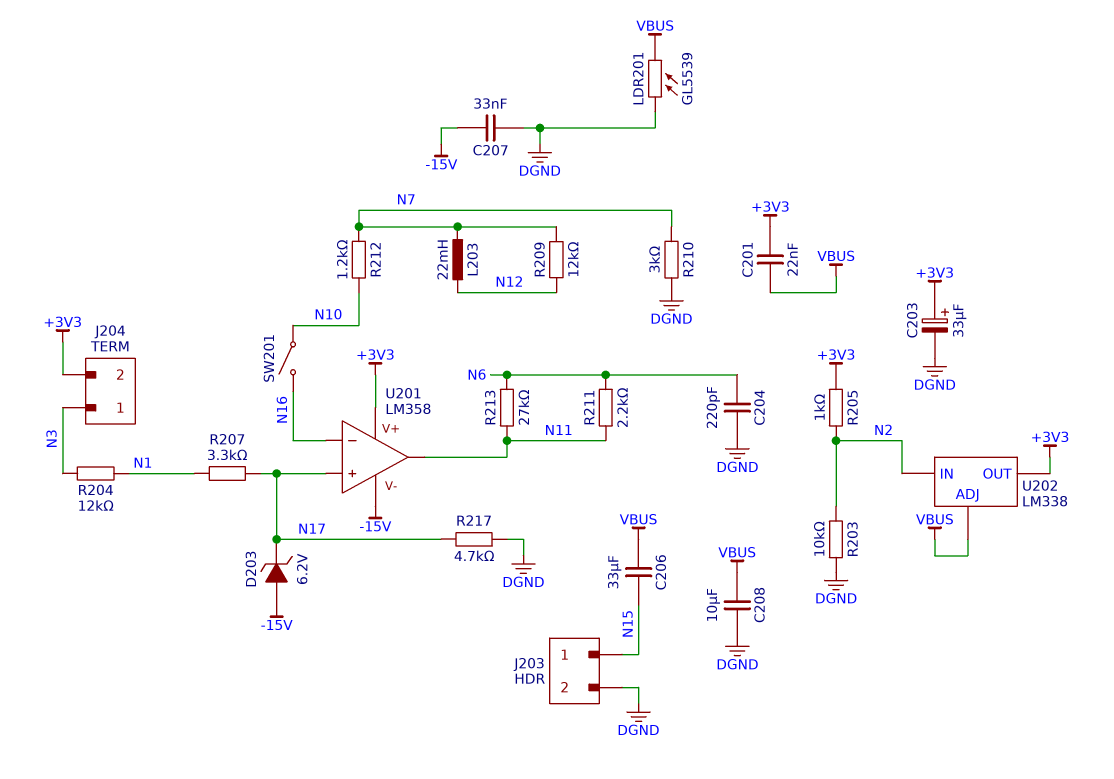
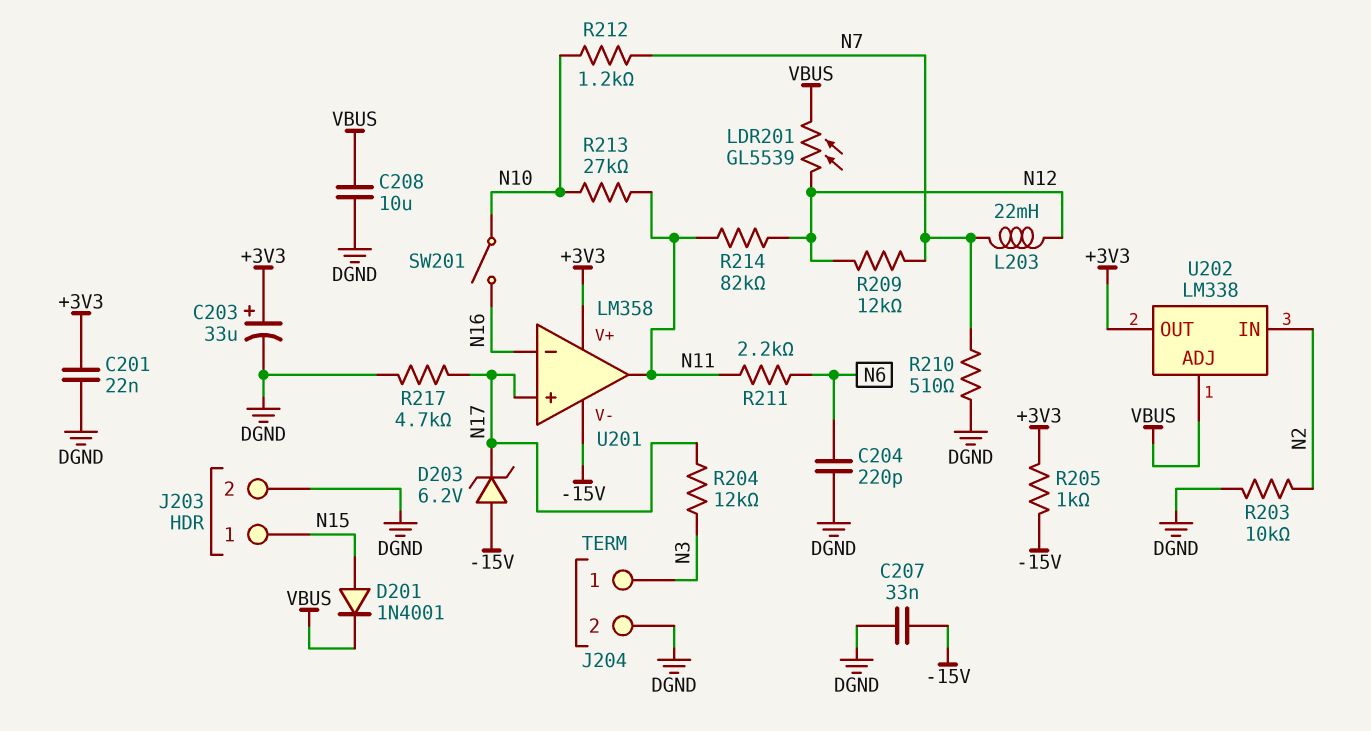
C201: 22nF (+3V3, VBUS) -> 22nF (+3V3, DGND)
C206: 33uF (N15, VBUS) -> none
D201: none -> diode 1N4001 (A N15, K VBUS)
J204 pin 2: +3V3 -> DGND
LDR201: GL5539 (DGND, VBUS) -> GL5539 (N12, VBUS)
R204: 12k (N1, N3) -> 12k (N3, N17)
R205: 1k (+3V3, N2) -> 1k (+3V3, -15V)
R207: 3.3k (N1, N17) -> none
R210: 3k (DGND, N7) -> 510 (DGND, N7)
R213: 27k (N6, N11) -> 27k (N10, N11)
R214: none -> 82k (N11, N12)

